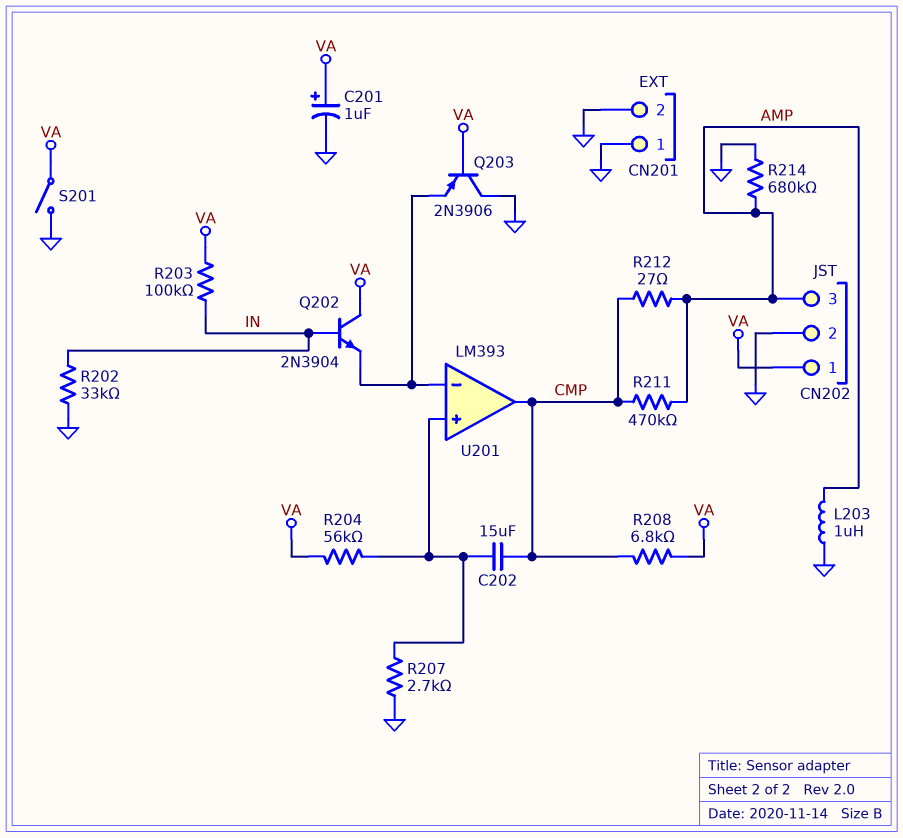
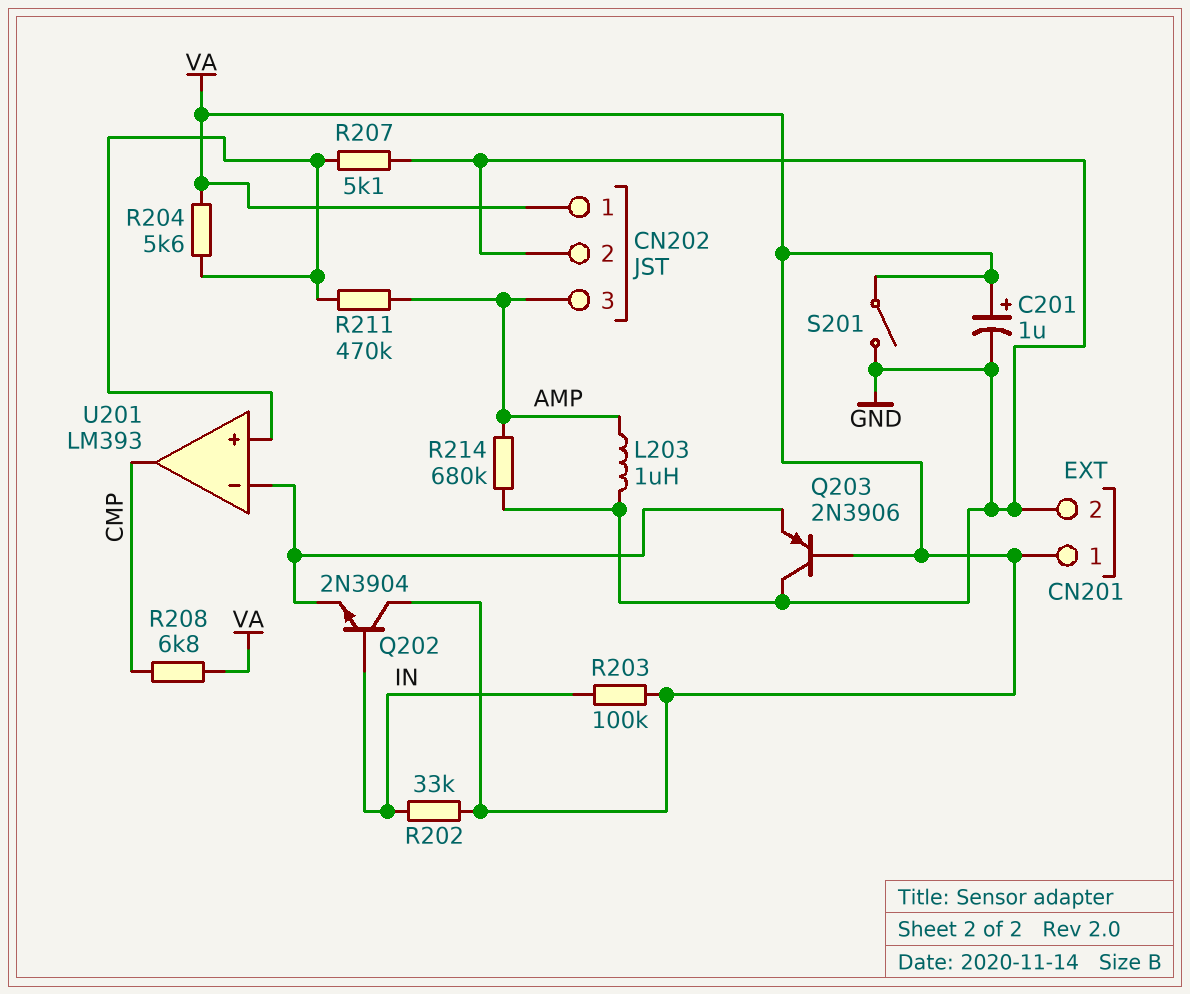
C202: 15uF (CMP, U201/in+) -> none
CN201 pin 1: GND -> VA
R202: 33k (GND, IN) -> 33k (IN, VA)
R204: 56k (U201/in+, VA) -> 5.6k (U201/in+, VA)
R207: 2.7k (GND, U201/in+) -> 5.1k (GND, U201/in+)
R211: 470k (AMP, CMP) -> 470k (AMP, U201/in+)
R212: 27 (AMP, CMP) -> none

